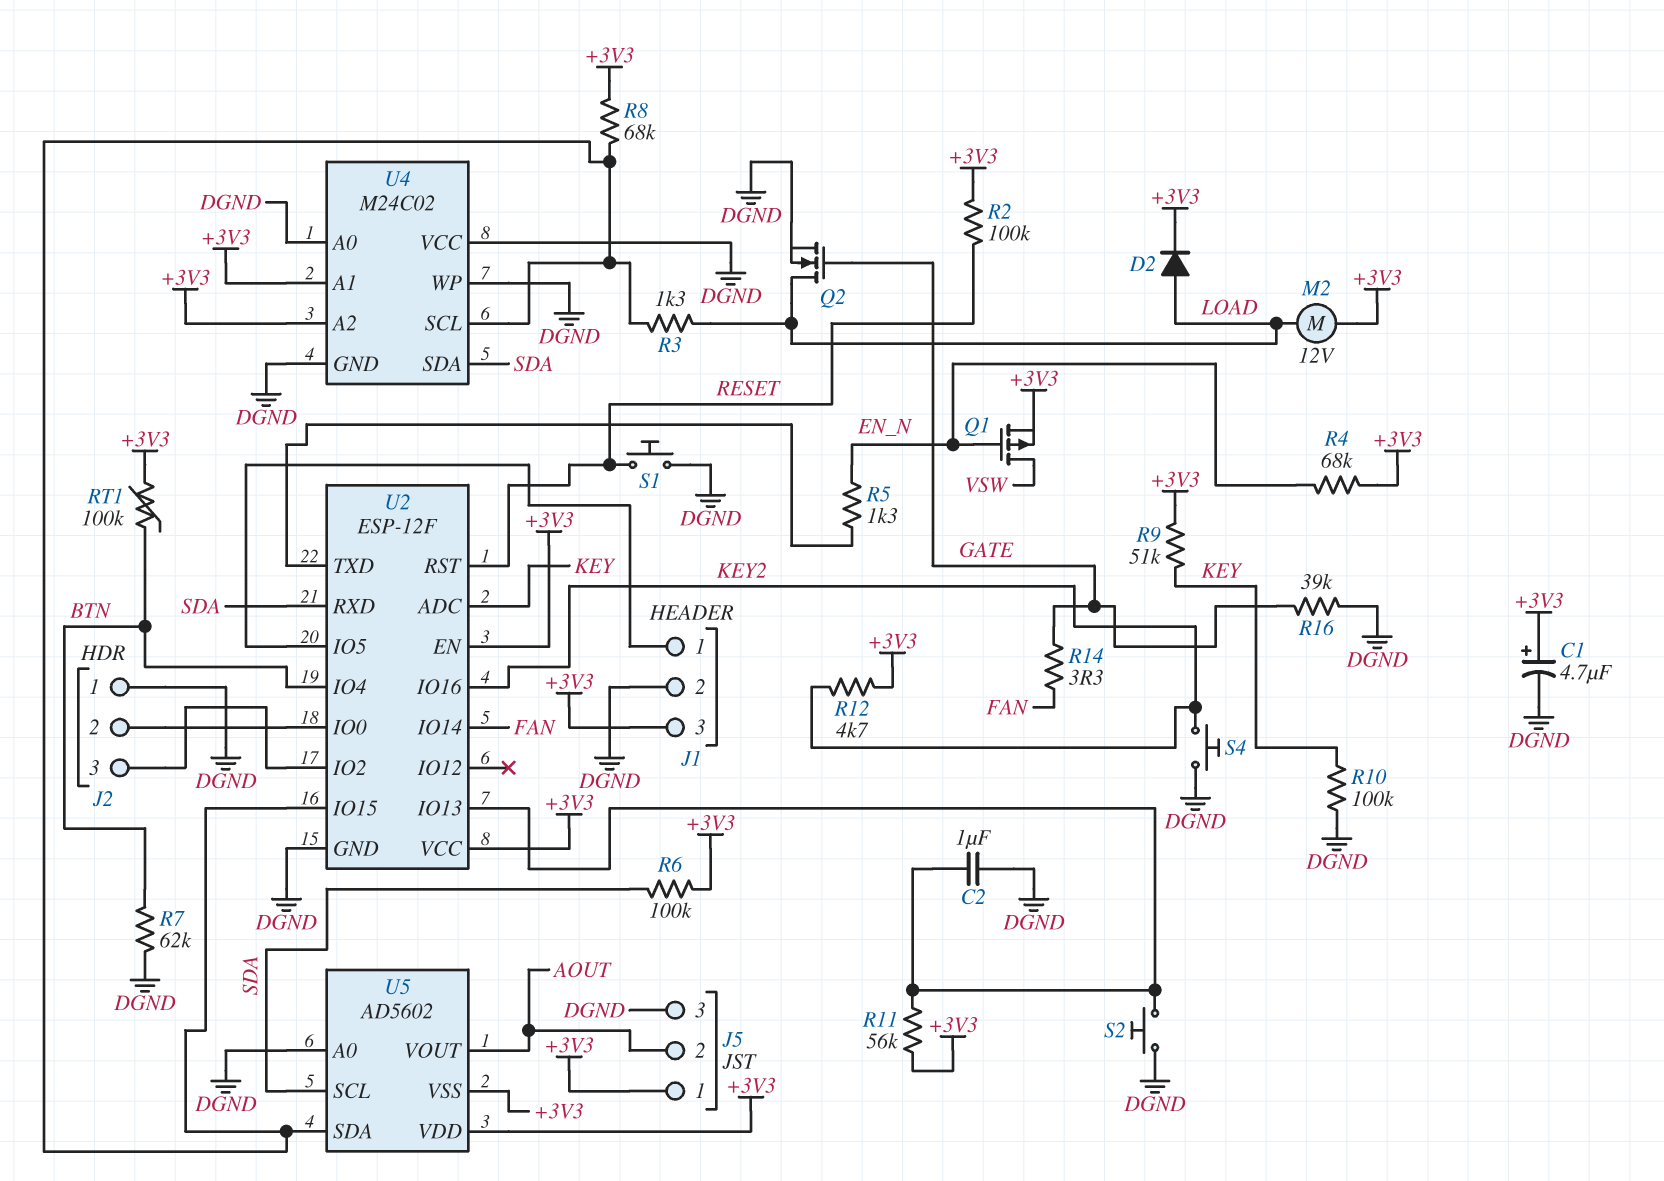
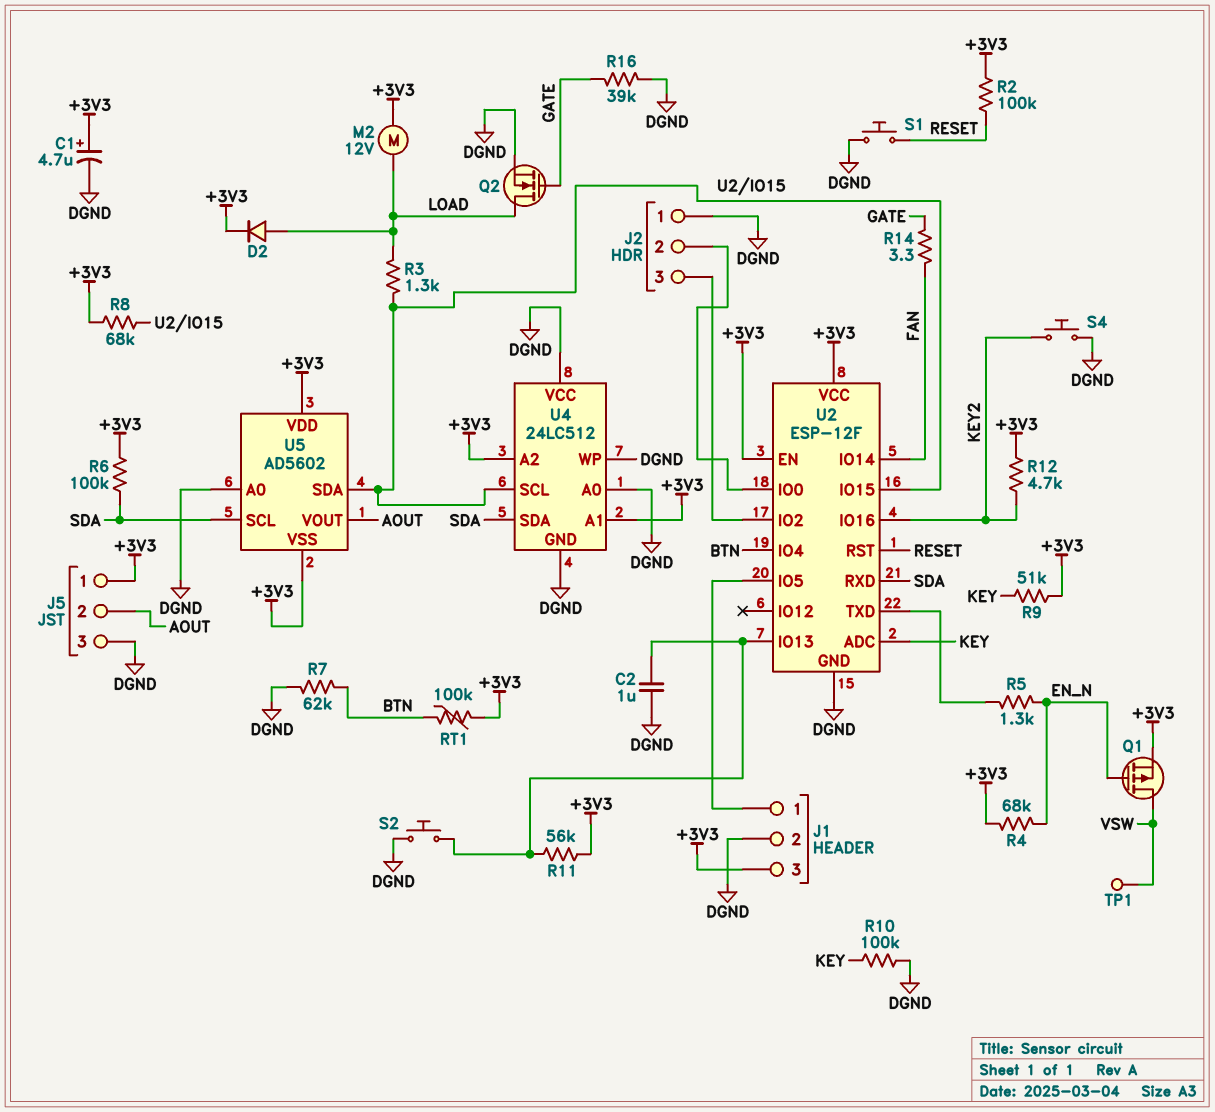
TP1: none -> test point (VSW)
U4: M24C02 -> 24LC512

